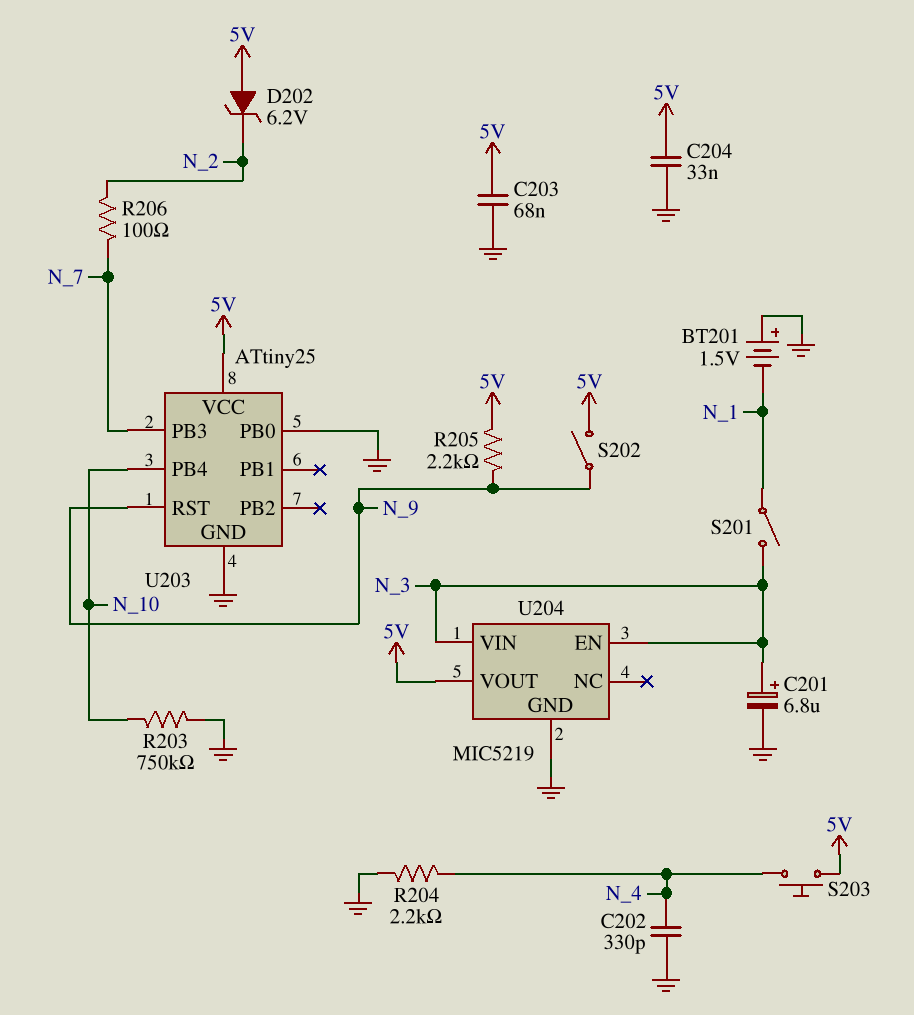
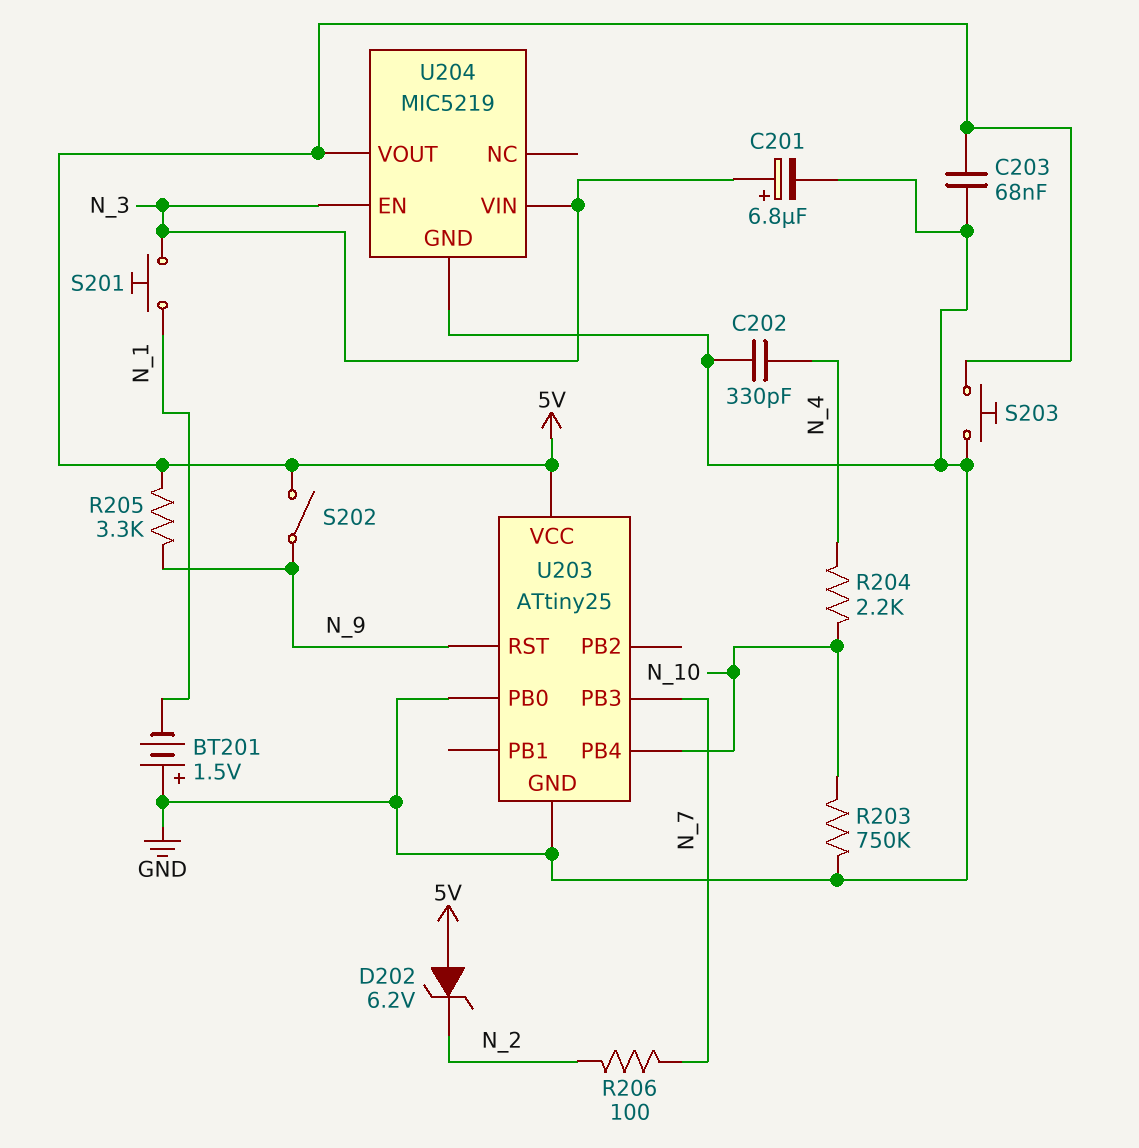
C204: 33nF (5V, GND) -> none
R204: 2.2k (GND, N_4) -> 2.2k (N_4, N_10)
R205: 2.2k (5V, N_9) -> 3.3k (5V, N_9)
S201: switch (N_1, N_3) -> button (N_1, N_3)
S203: button (5V, N_4) -> button (5V, GND)

